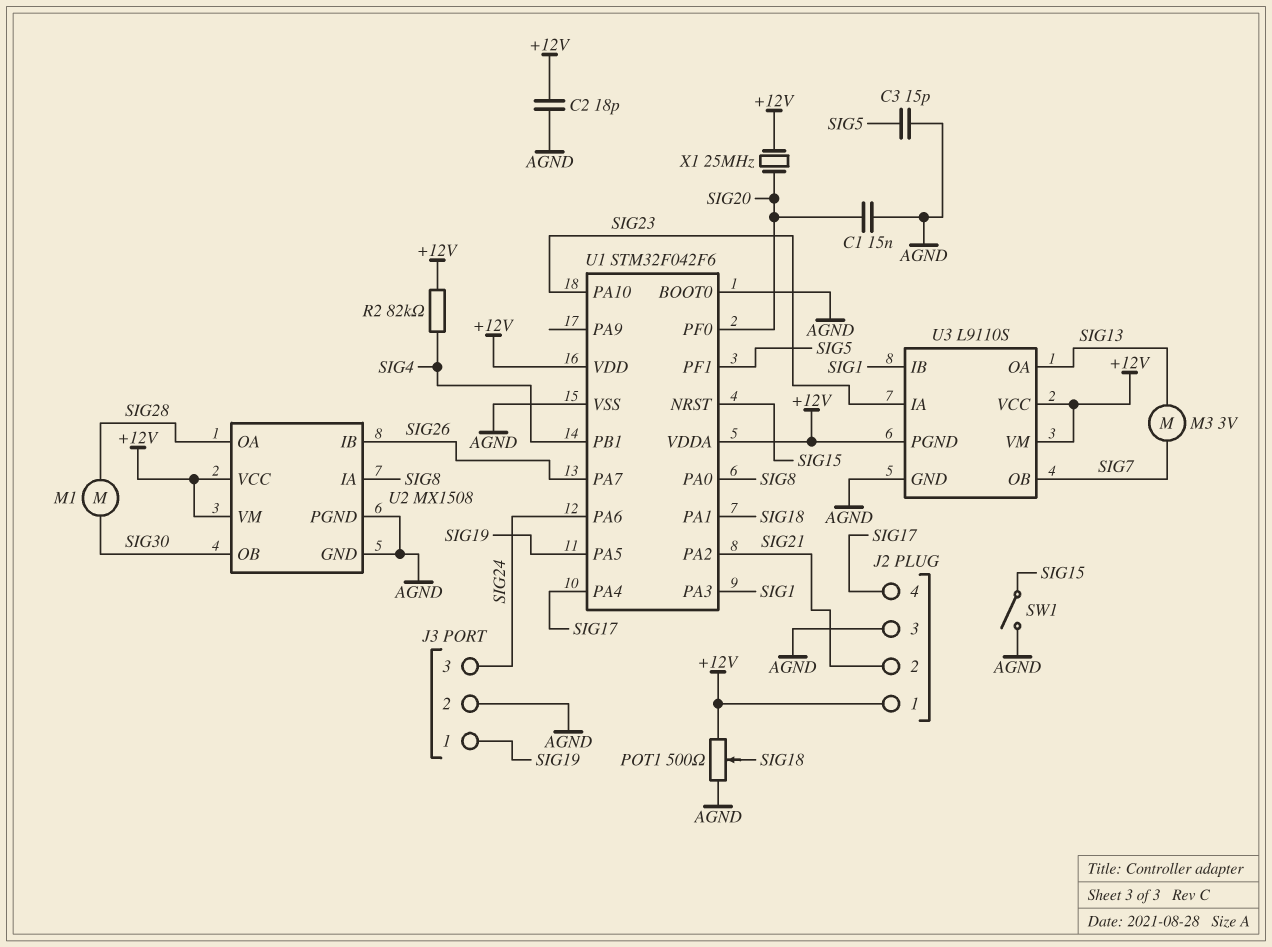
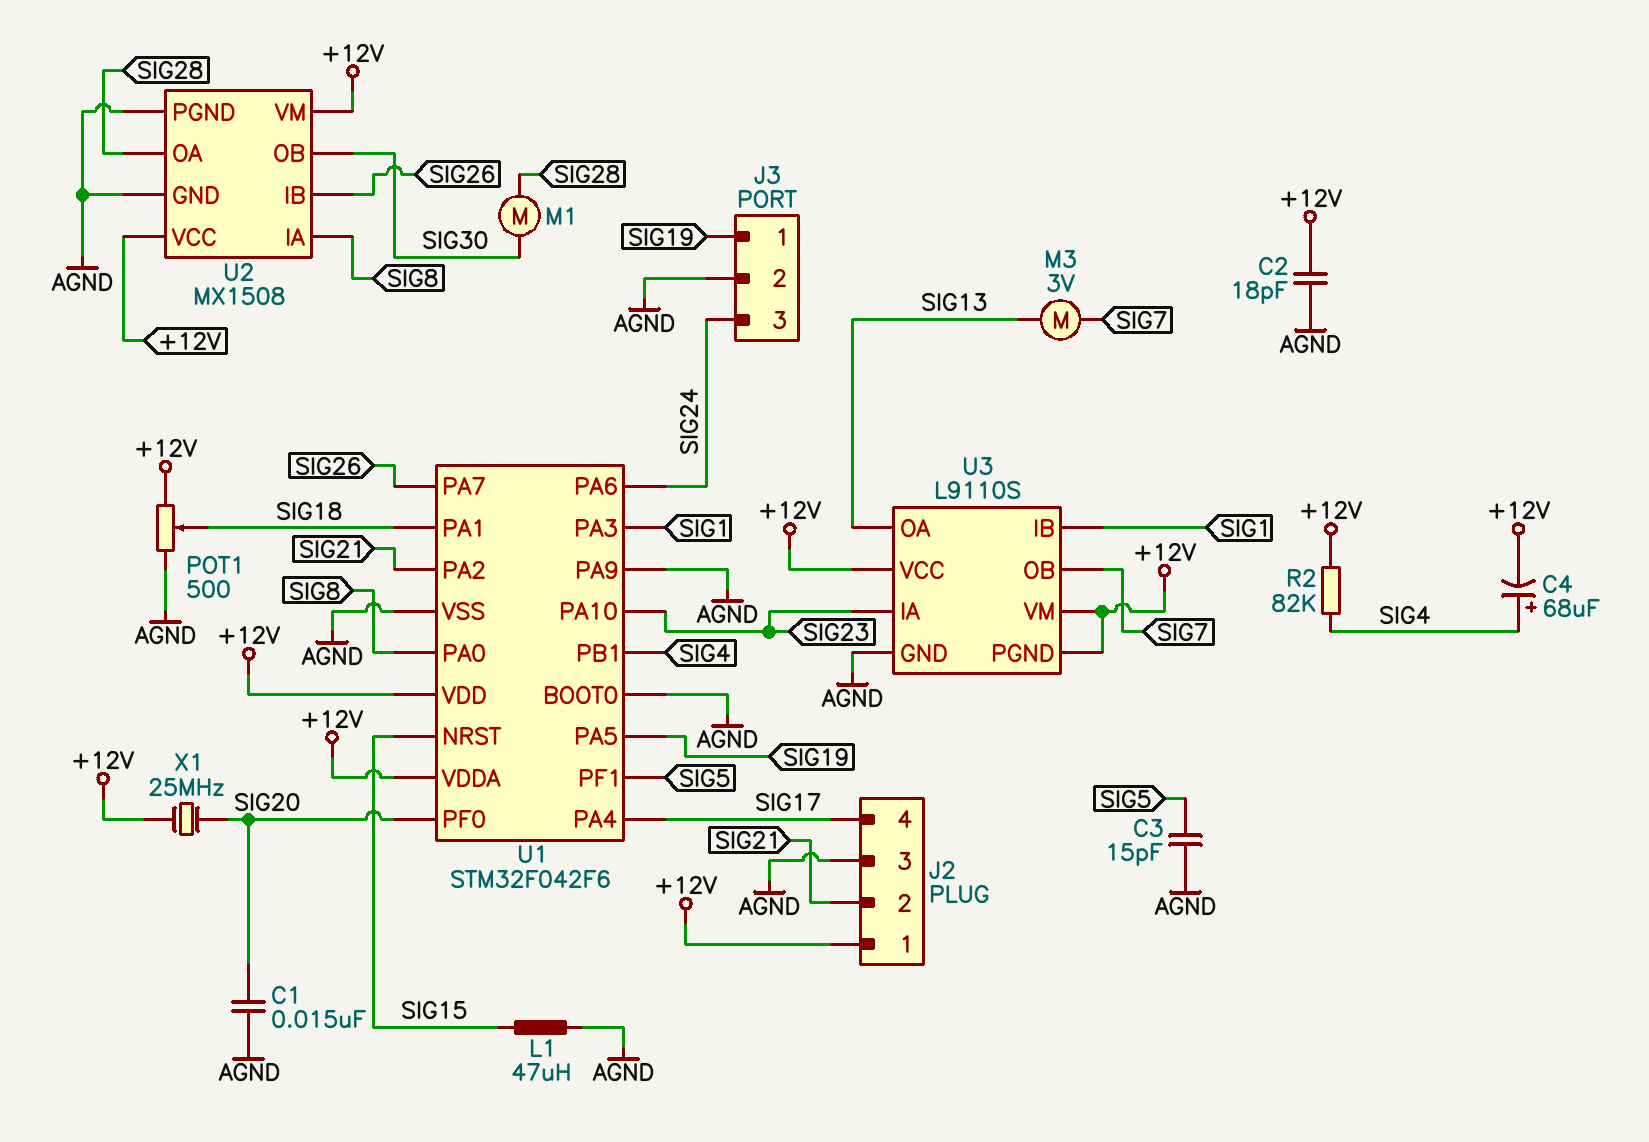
C4: none -> 68uF (plus SIG4, minus +12V)
L1: none -> 47uH (AGND, SIG15)
SW1: switch (AGND, SIG15) -> none
U1 pin PA9: none -> AGND

